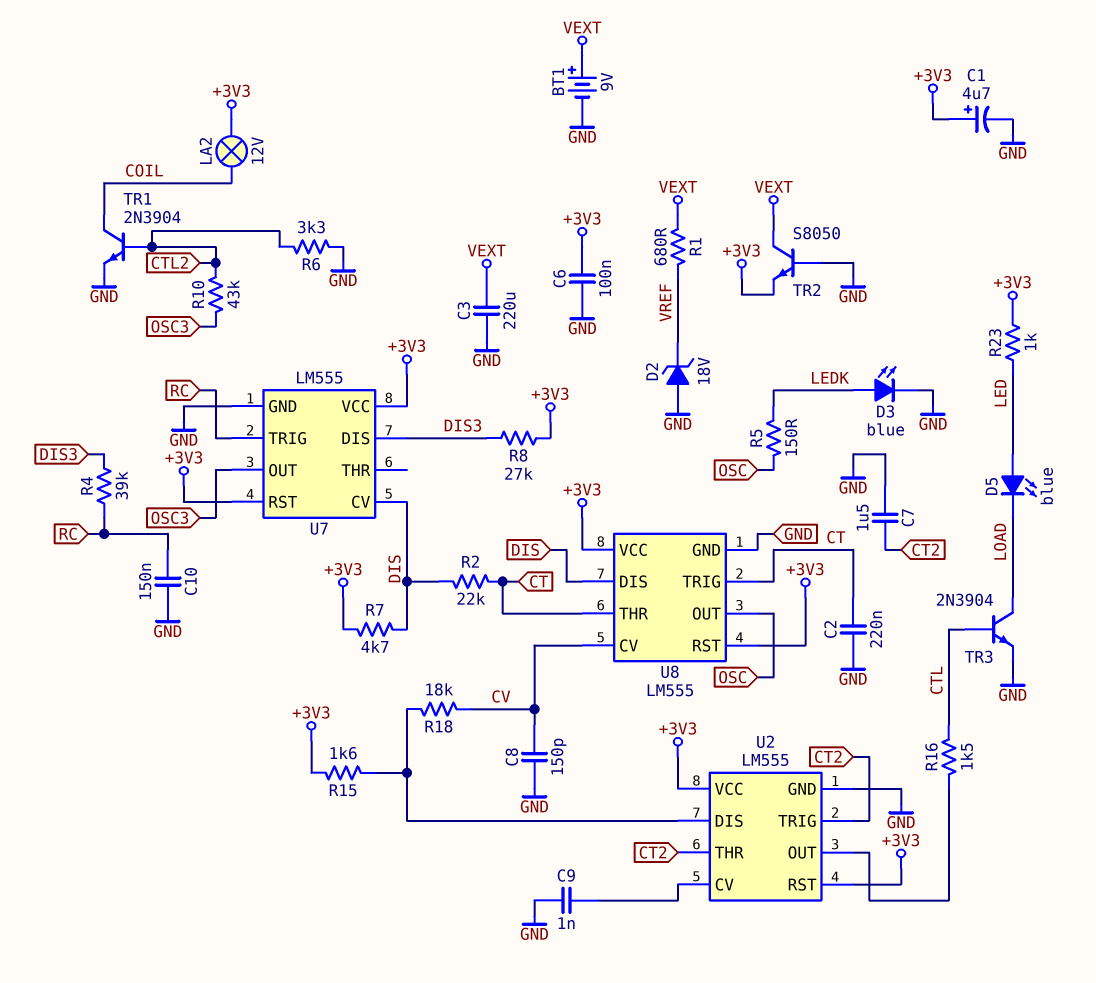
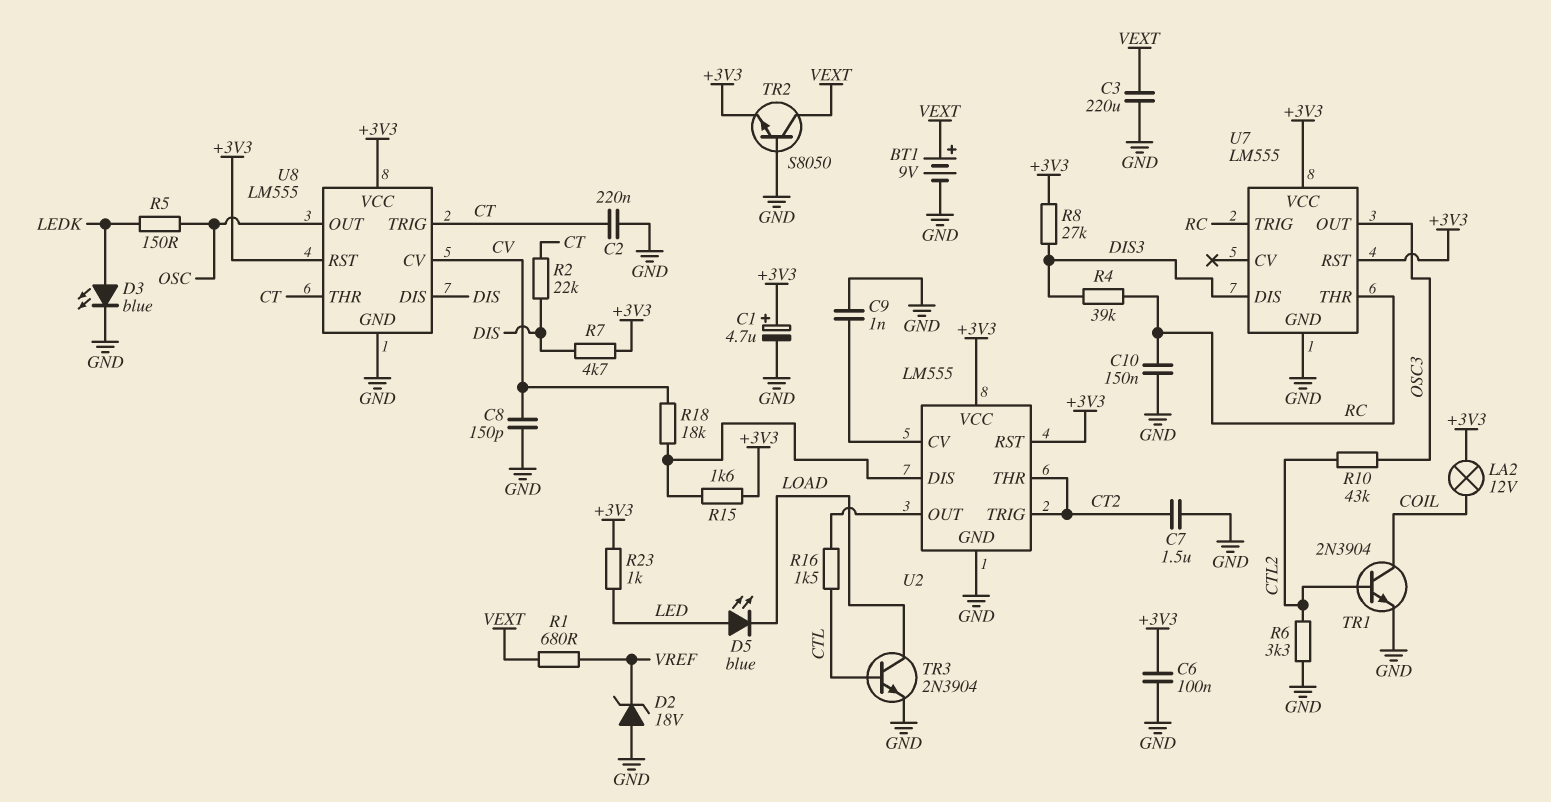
U7 pin CV: DIS -> none
U7 pin THR: none -> RC

